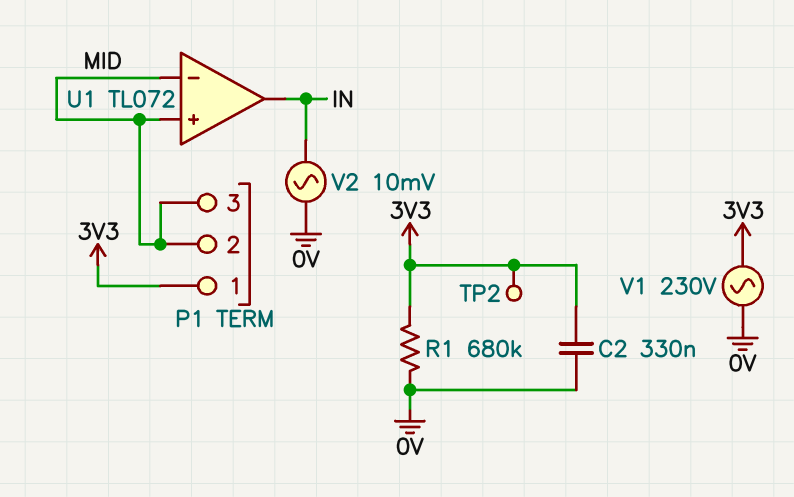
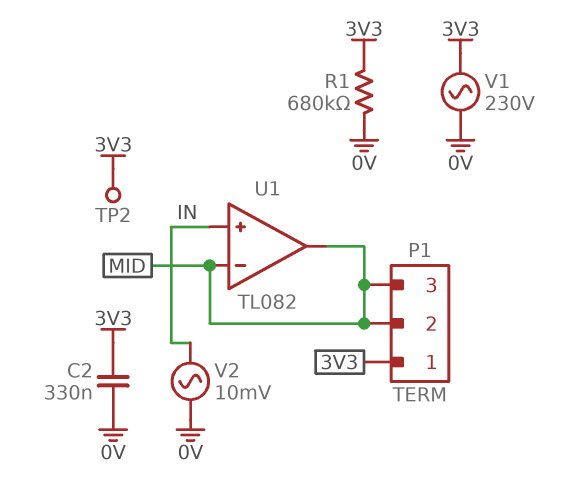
U1: TL072 -> TL082
U1 pin in+: MID -> IN
U1 pin out: IN -> MID

